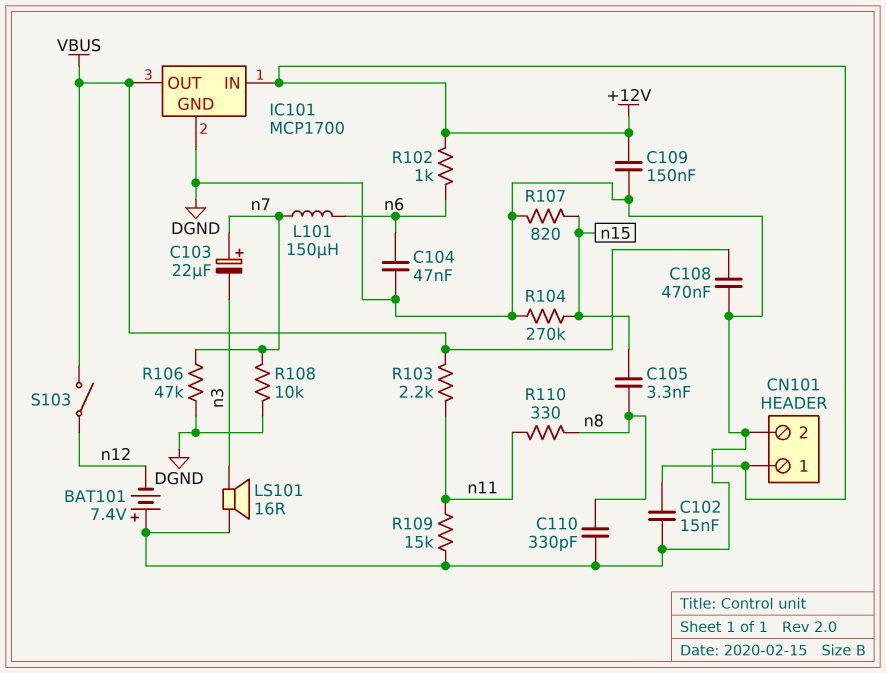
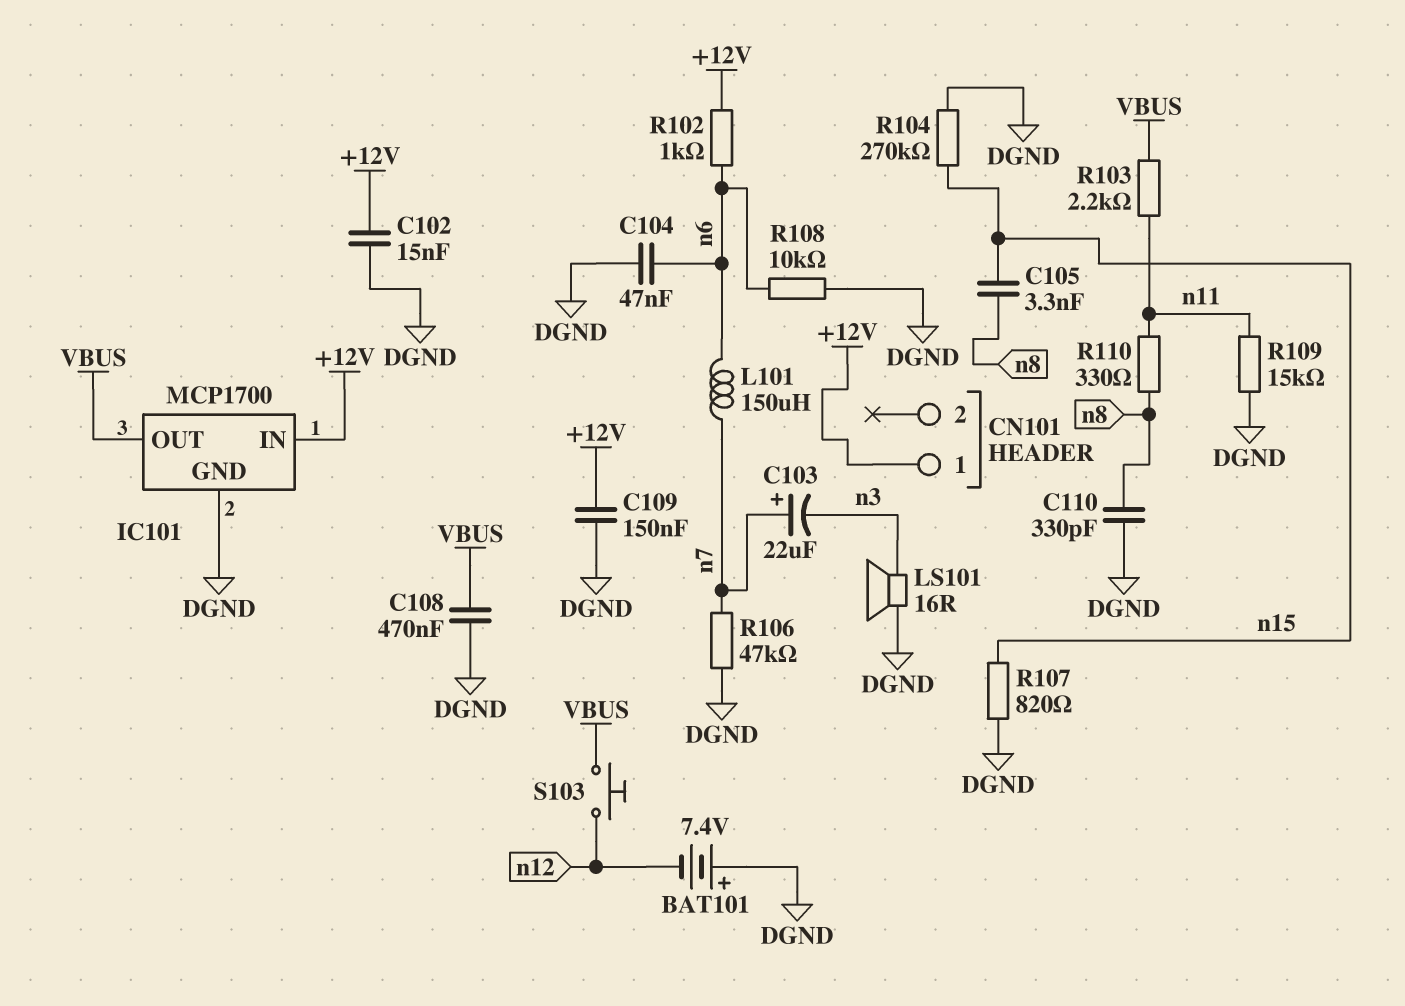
CN101 pin 2: DGND -> none
R108: 10k (DGND, n7) -> 10k (DGND, n6)
S103: switch (VBUS, n12) -> button (VBUS, n12)

